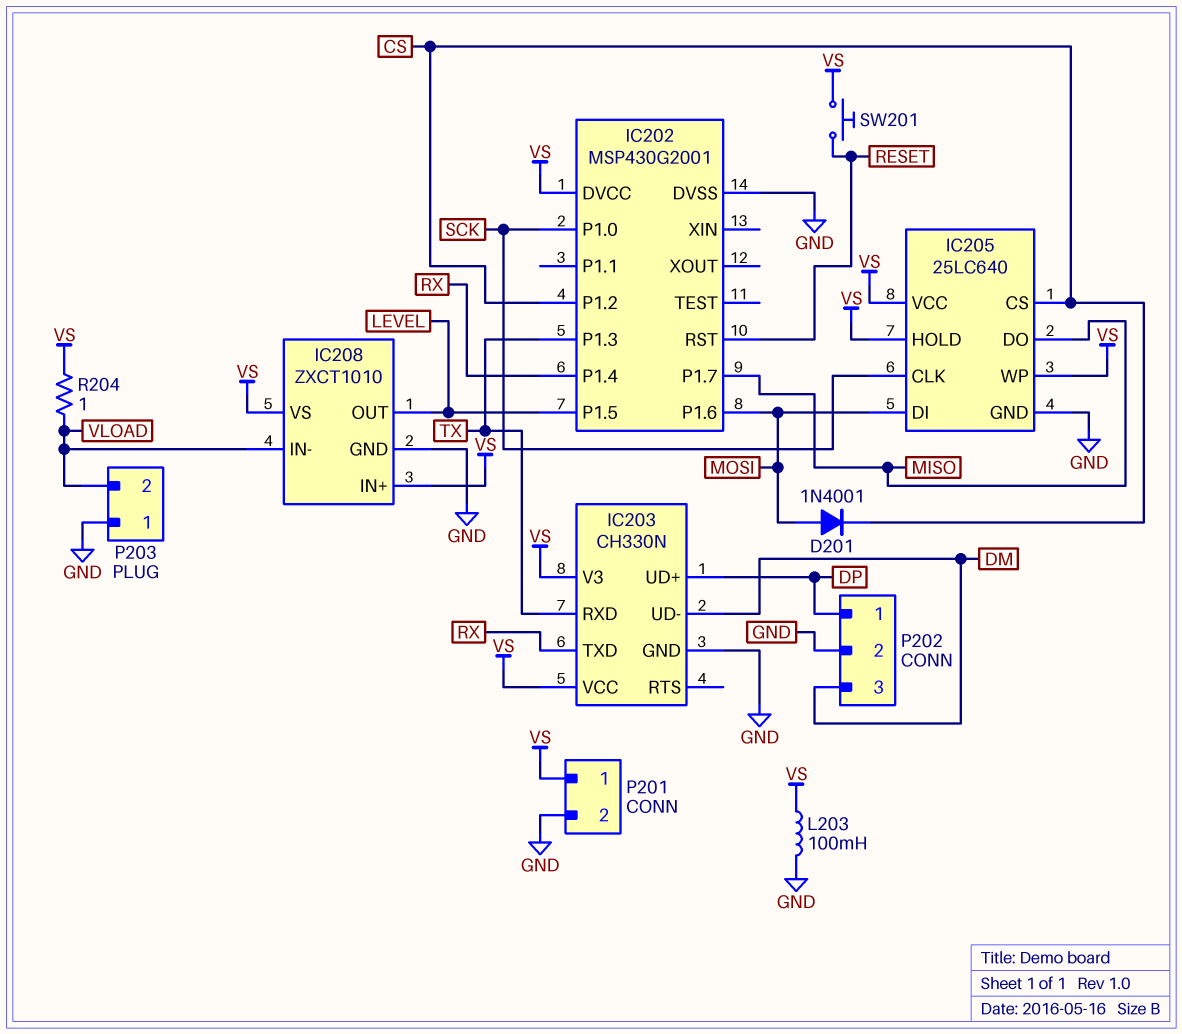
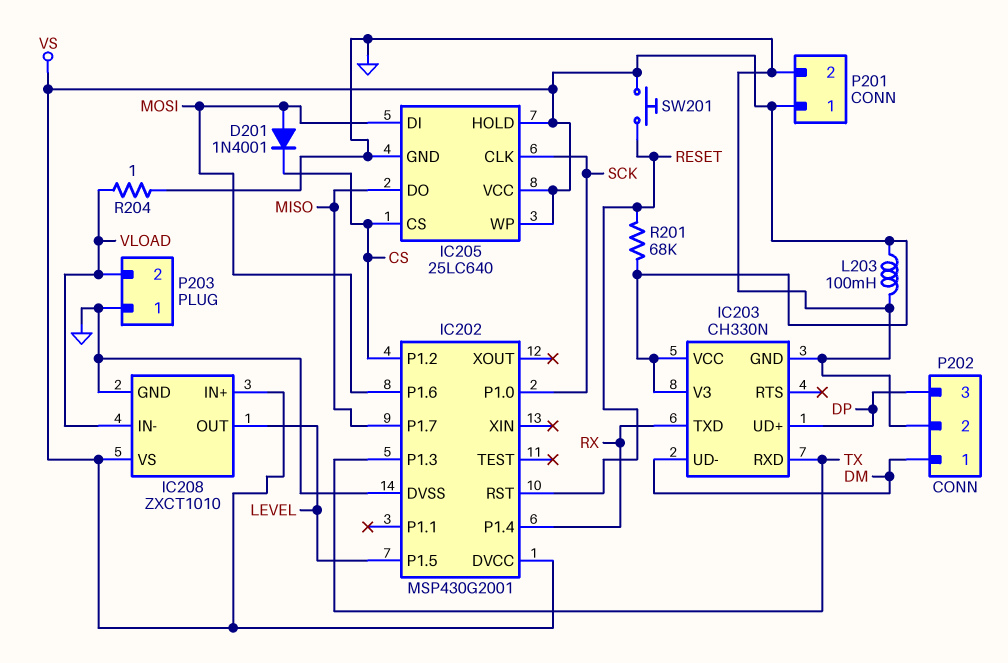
P202 pin 1: DP -> DM
P202 pin 3: DM -> DP
R201: none -> 68k (RESET, VS)
R204: 1 (VLOAD, VS) -> 1 (GND, VLOAD)

